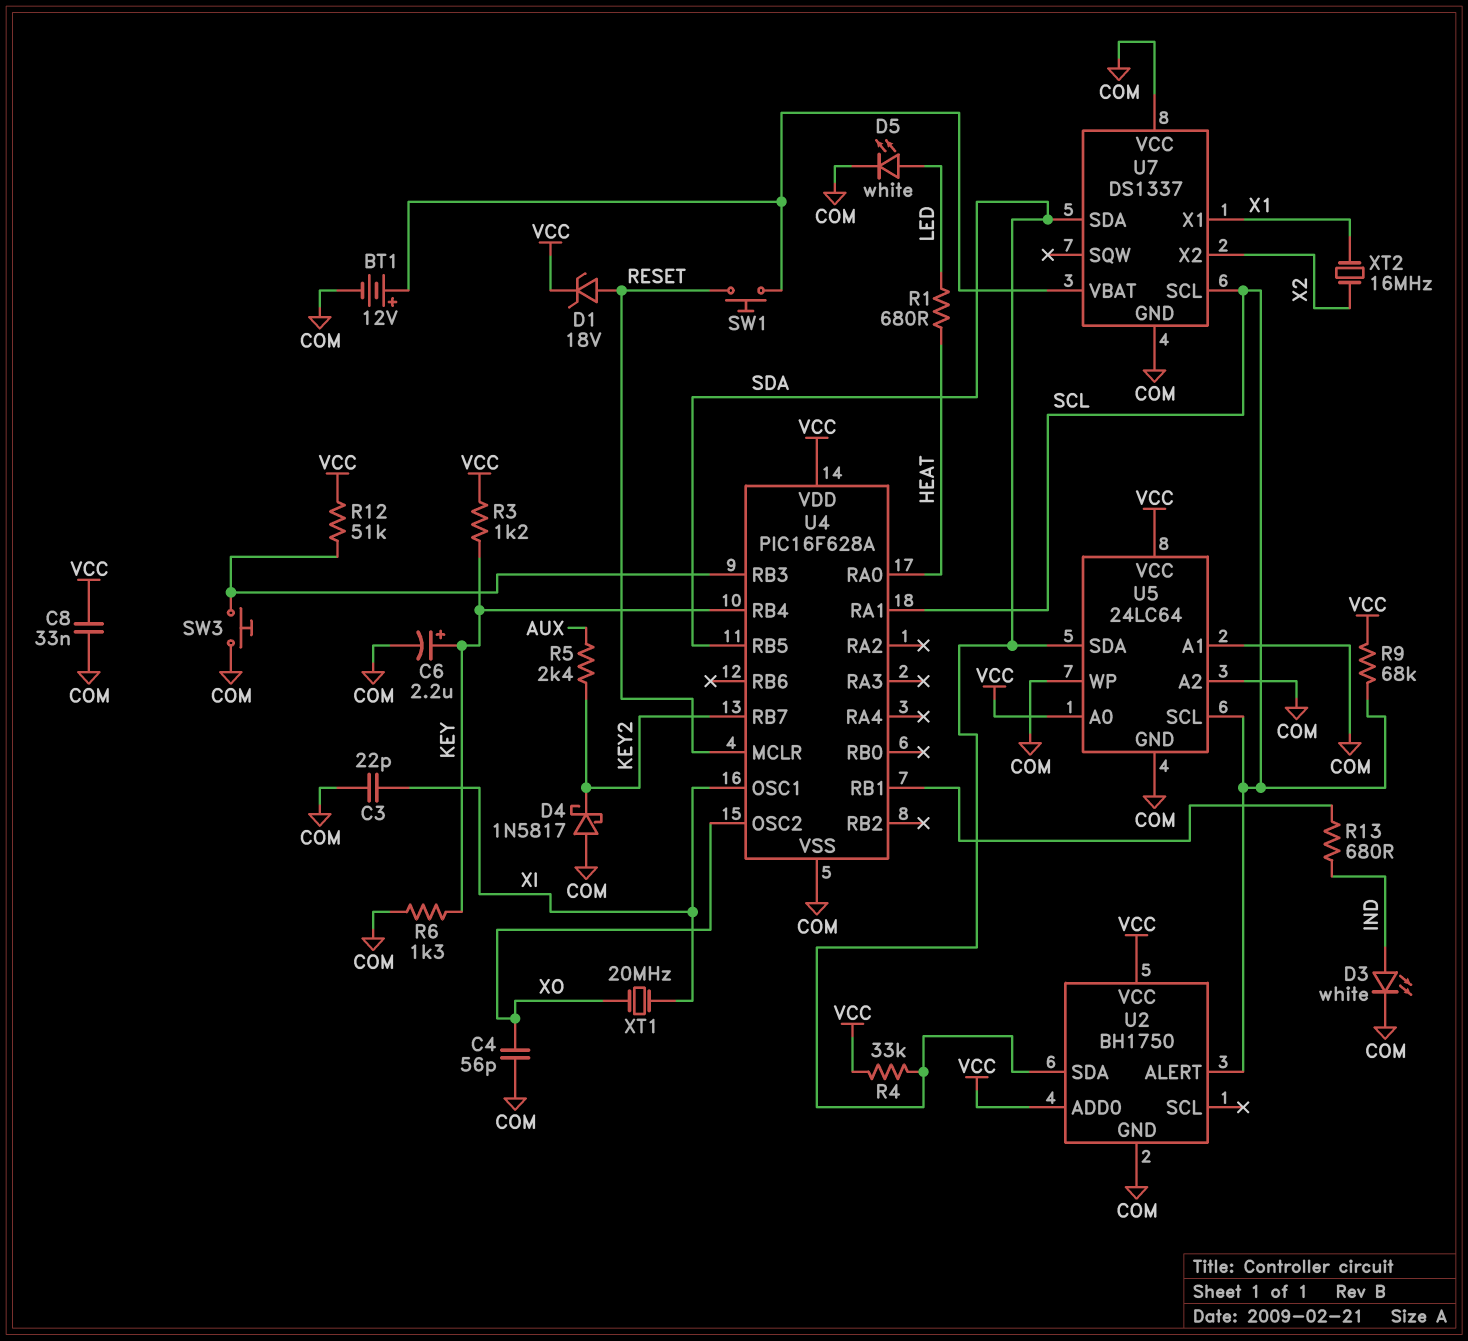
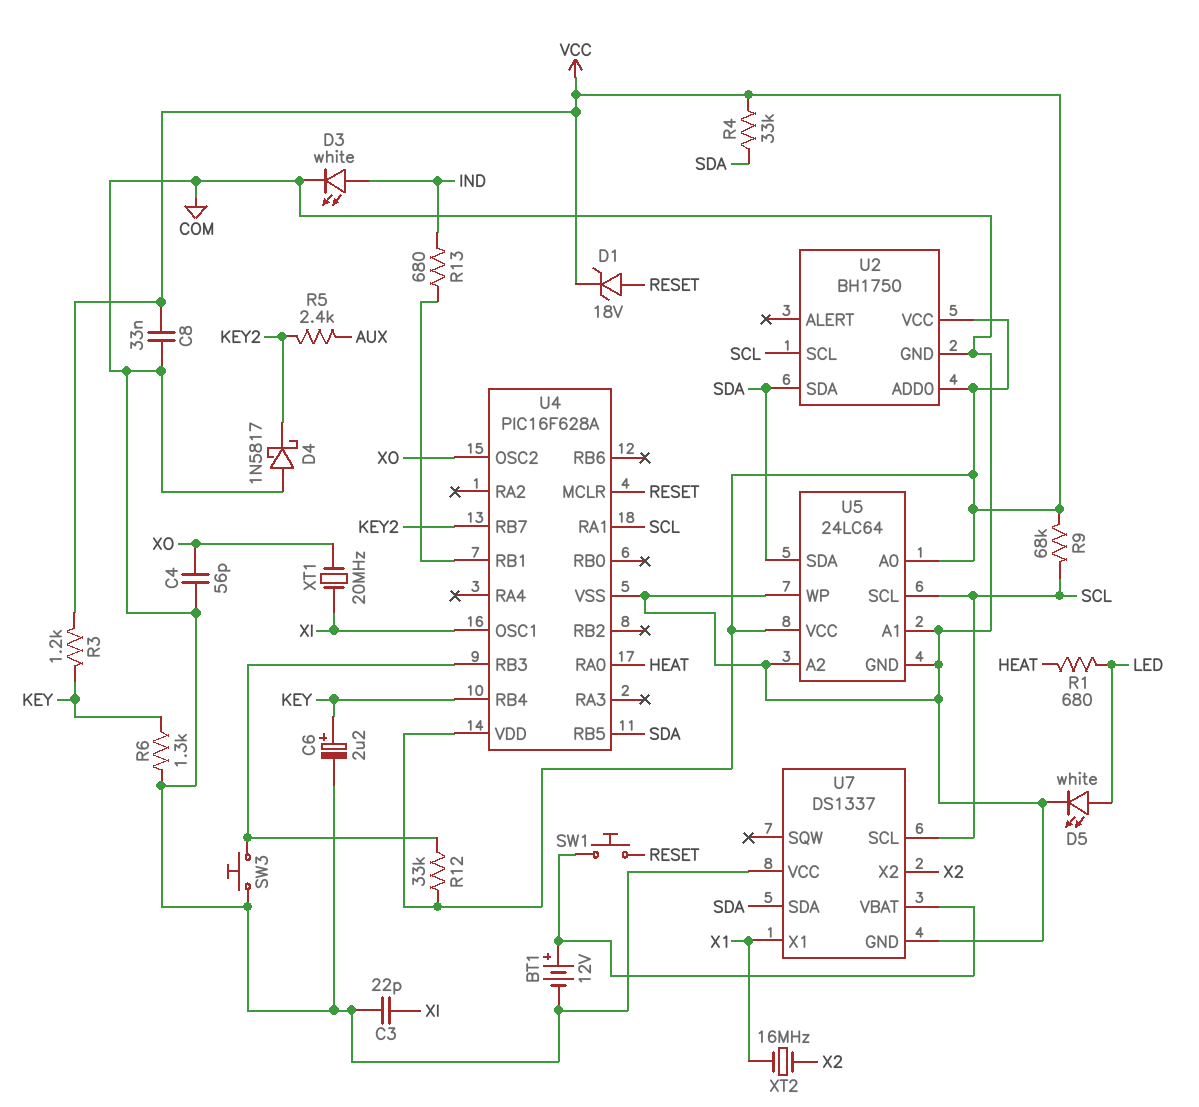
R12: 51k (U4/RB3, VCC) -> 33k (U4/RB3, VCC)
U2 pin ALERT: SCL -> none
U2 pin SCL: none -> SCL

